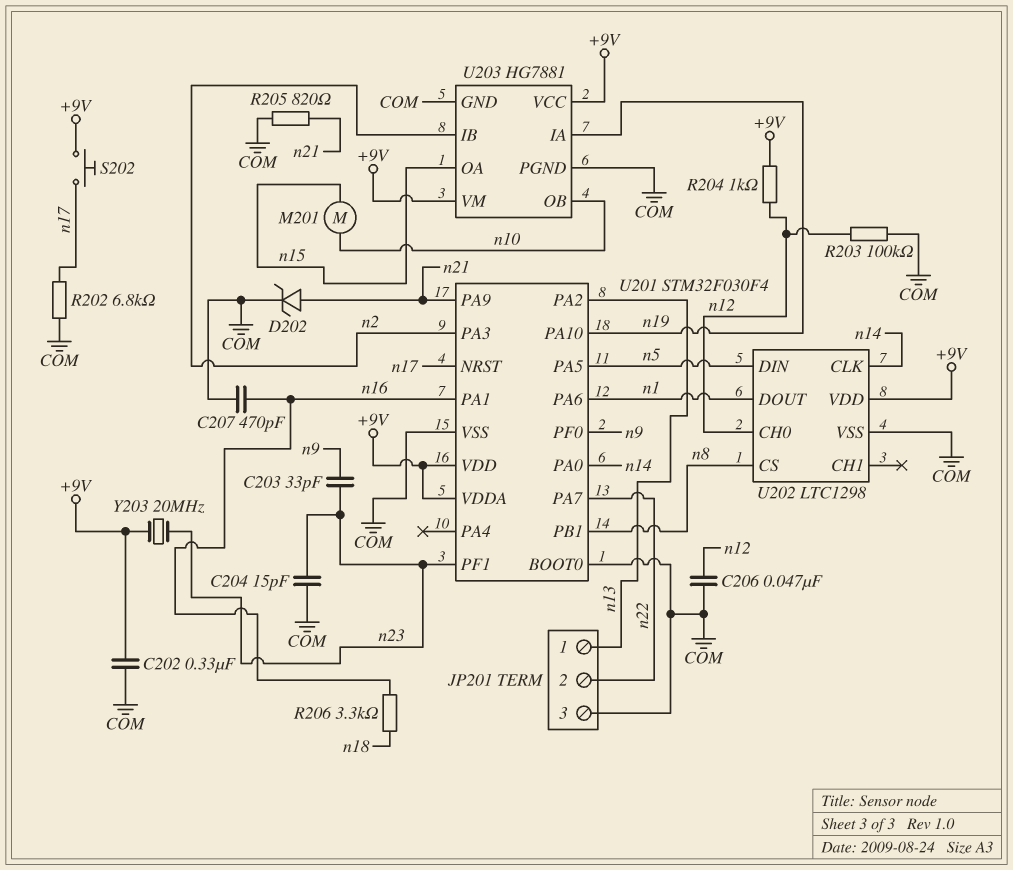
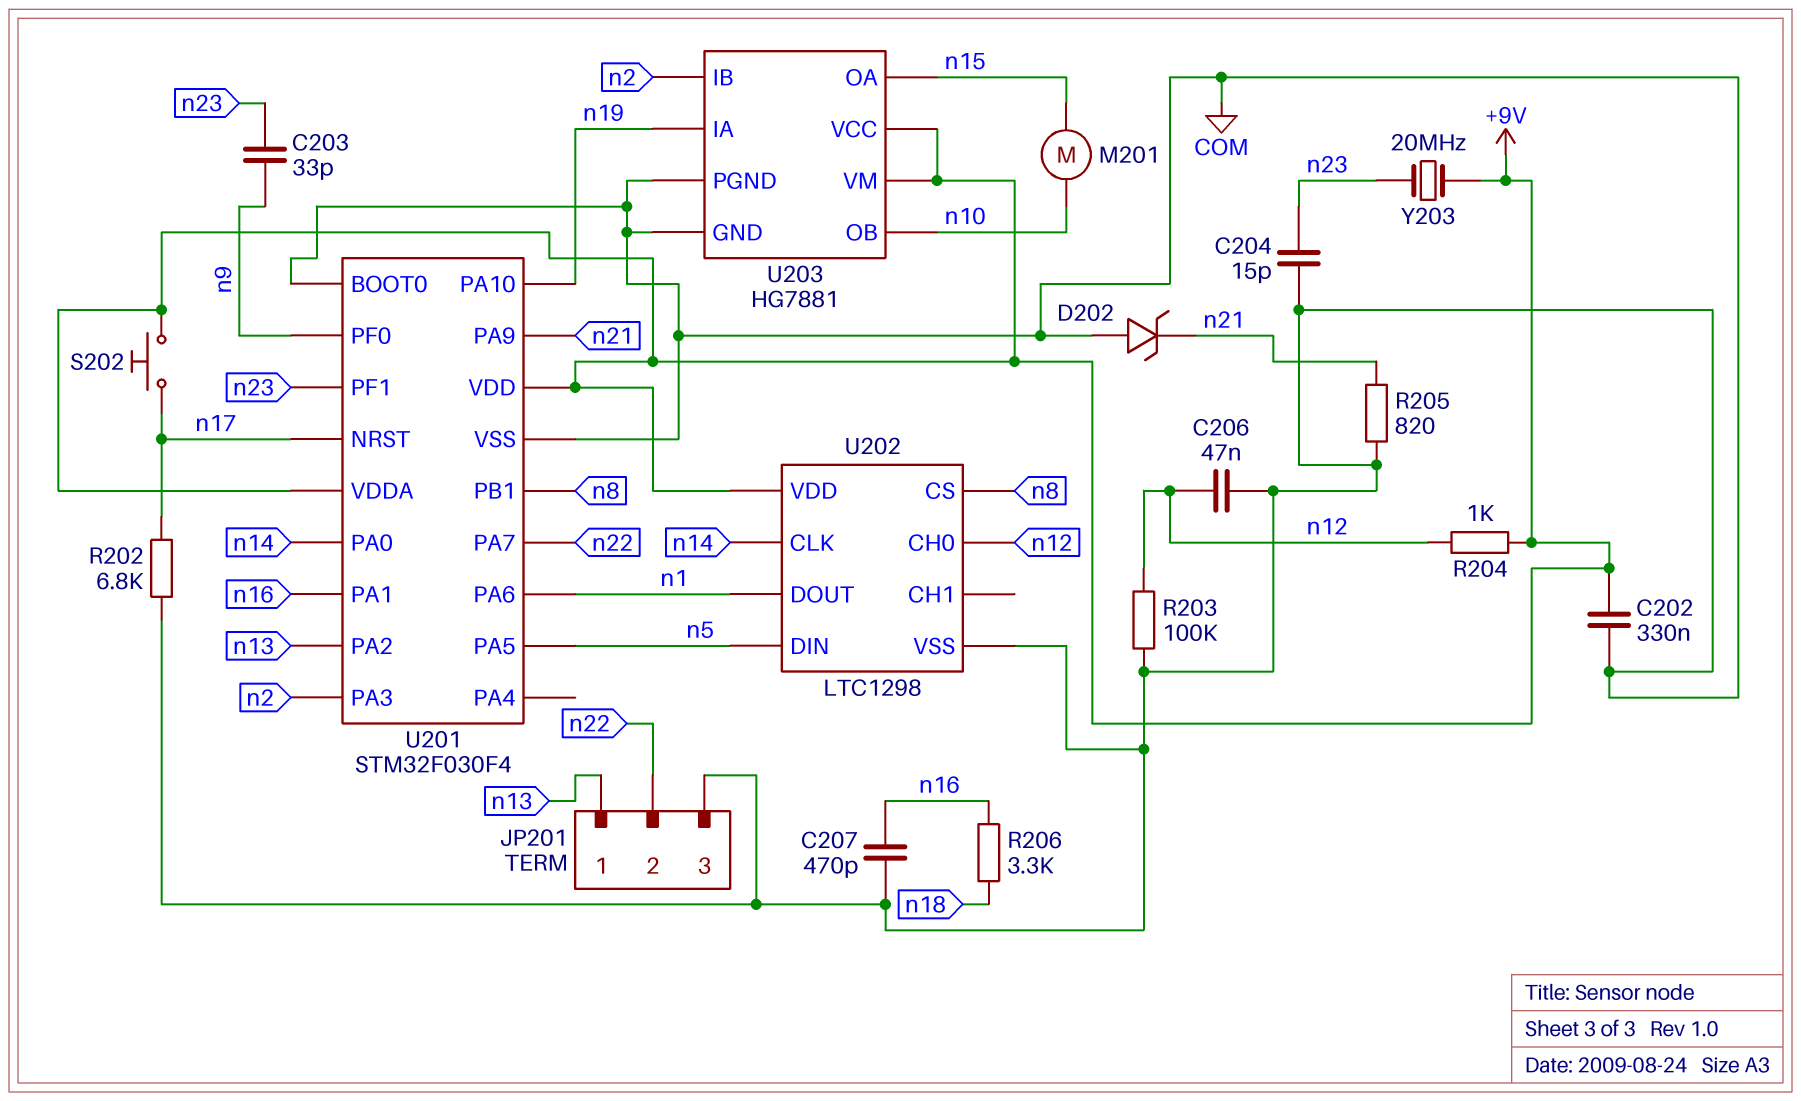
D202: zener (A n21, K COM) -> zener (A COM, K n21)

